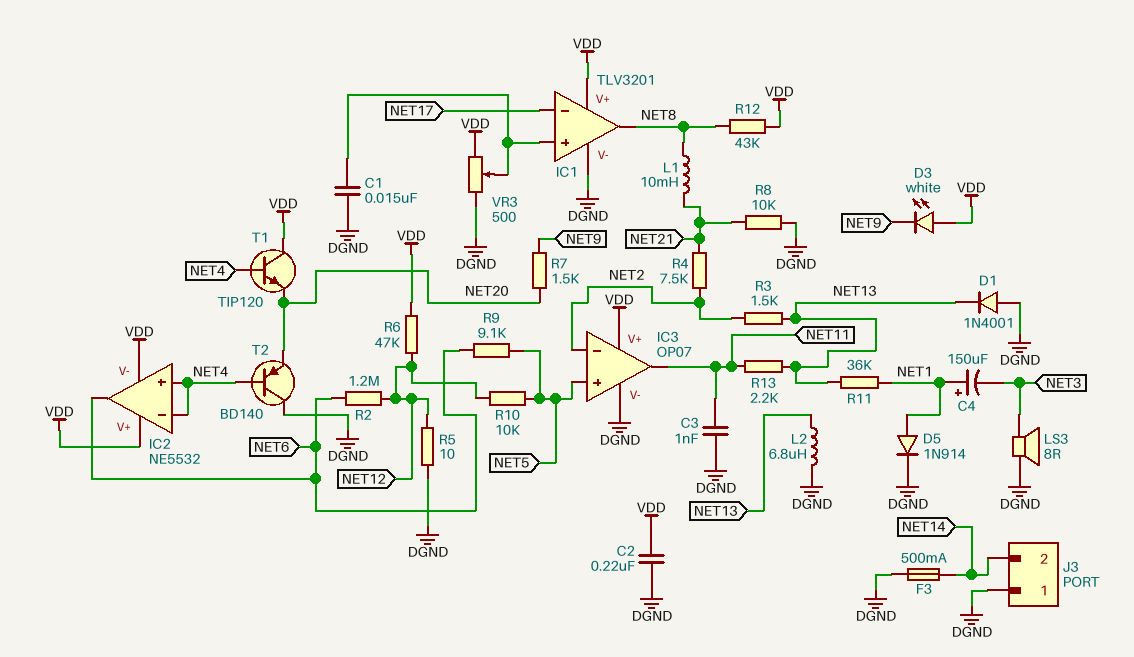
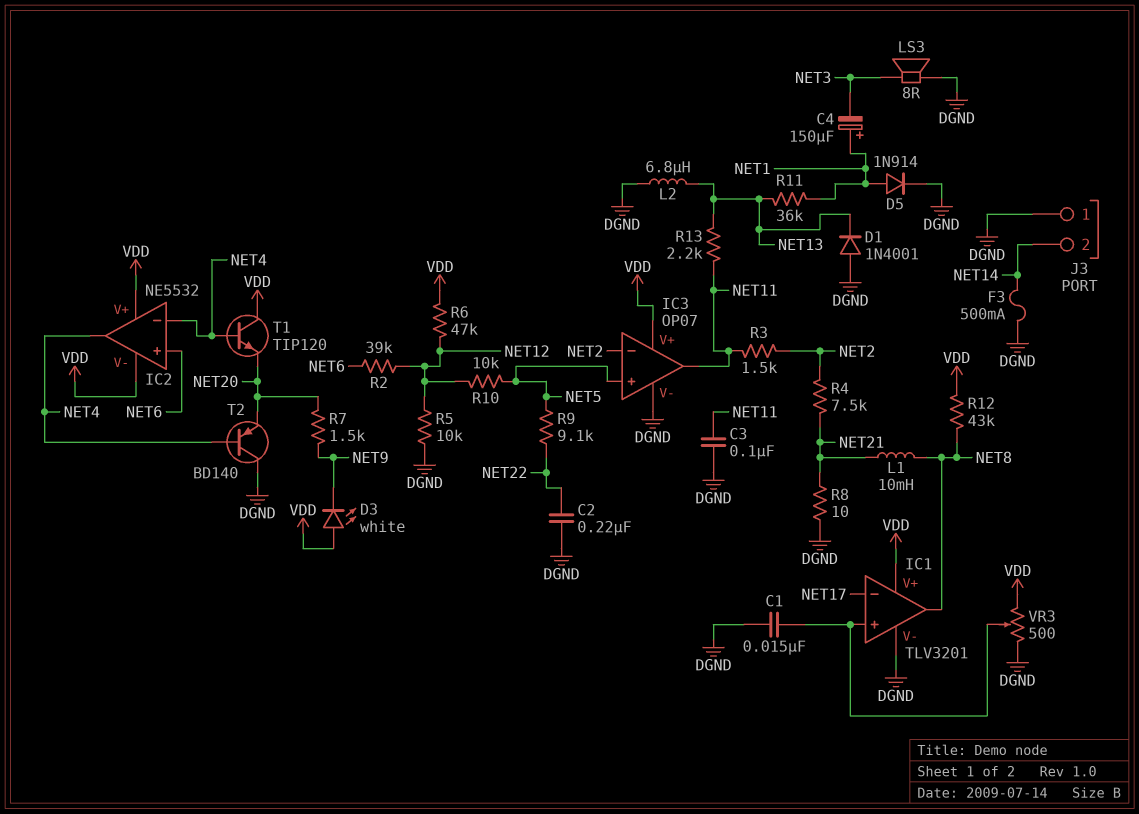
C2: 220nF (DGND, VDD) -> 220nF (DGND, NET22)
C3: 1nF (DGND, NET11) -> 100nF (DGND, NET11)
IC2 pin in+: NET4 -> NET6
IC2 pin out: NET6 -> NET4
R2: 1.2M (NET6, NET12) -> 39k (NET6, NET12)
R3: 1.5k (NET2, NET13) -> 1.5k (NET2, NET11)
R5: 10 (DGND, NET12) -> 10k (DGND, NET12)
R8: 10k (DGND, NET21) -> 10 (DGND, NET21)
R9: 9.1k (NET5, NET6) -> 9.1k (NET5, NET22)

